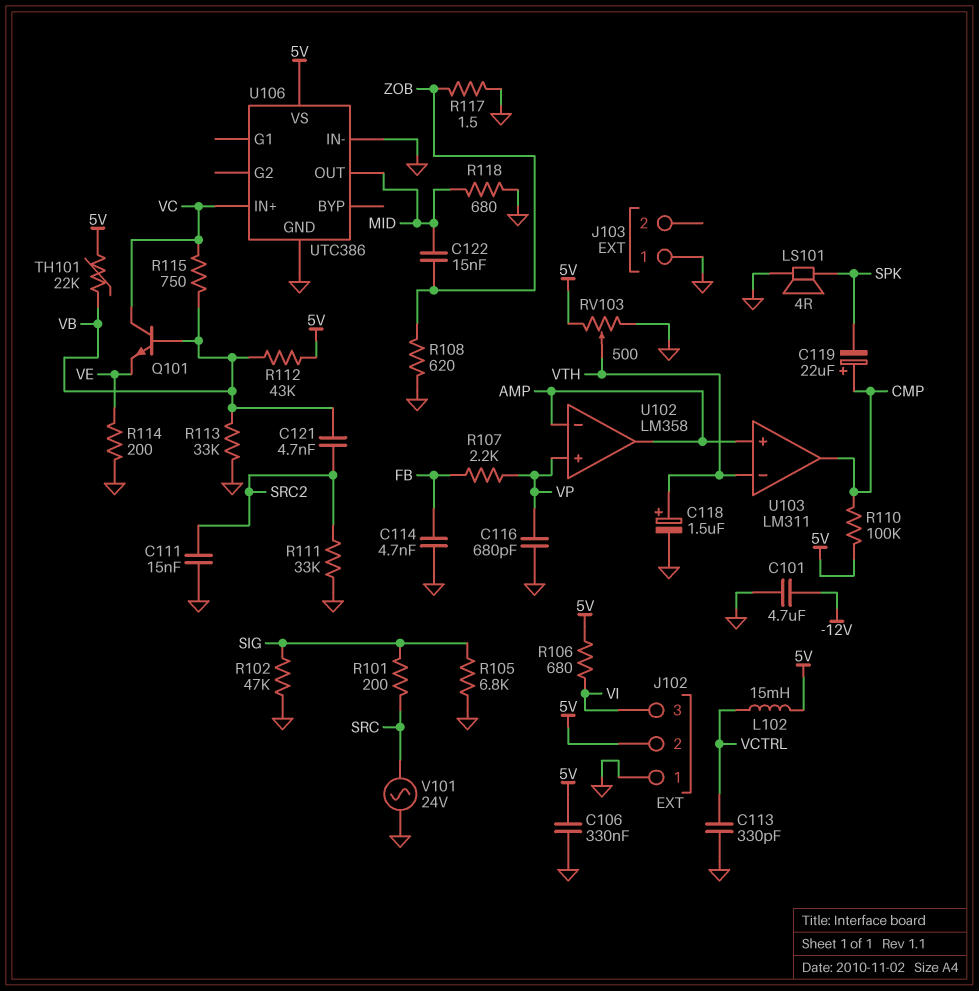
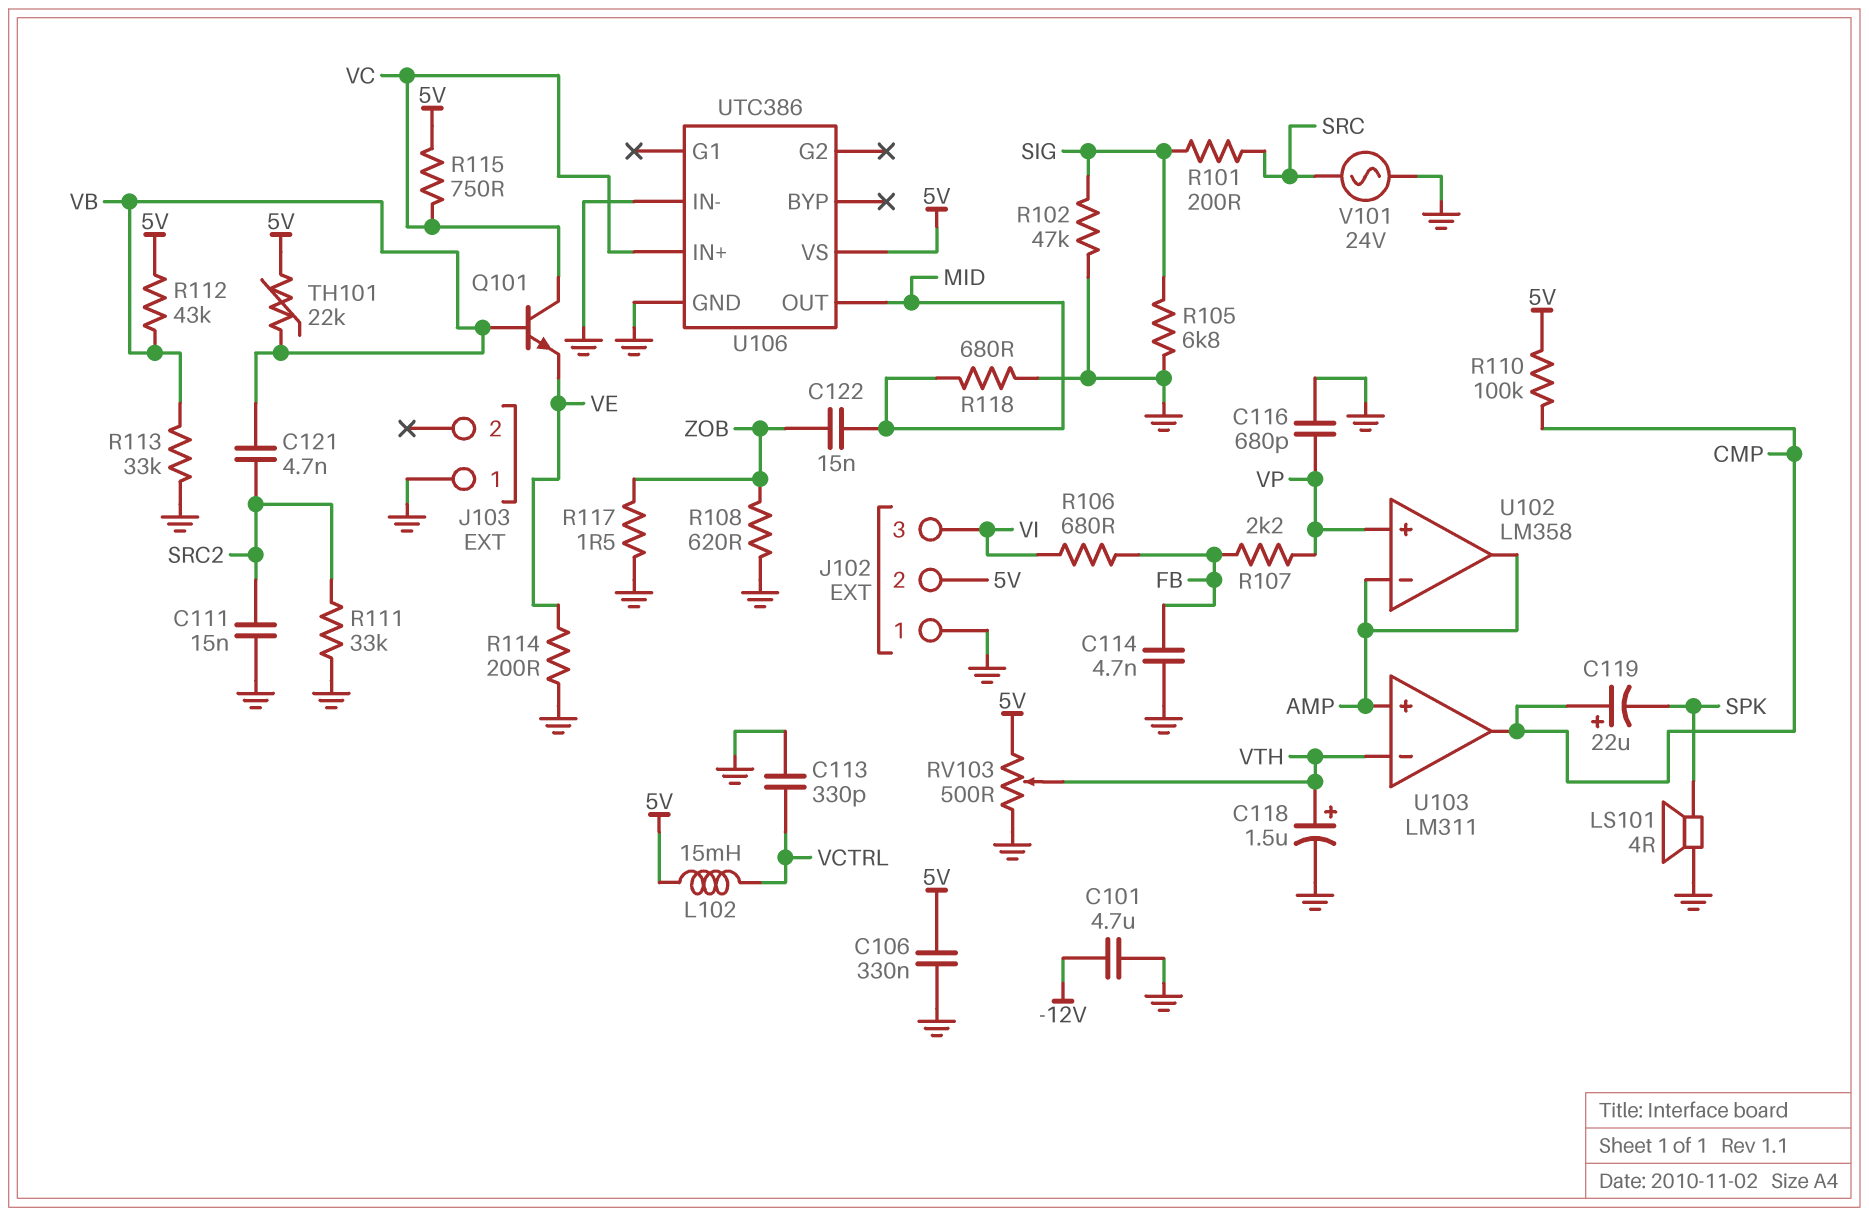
R106: 680 (5V, VI) -> 680 (FB, VI)
R115: 750 (VB, VC) -> 750 (5V, VC)

